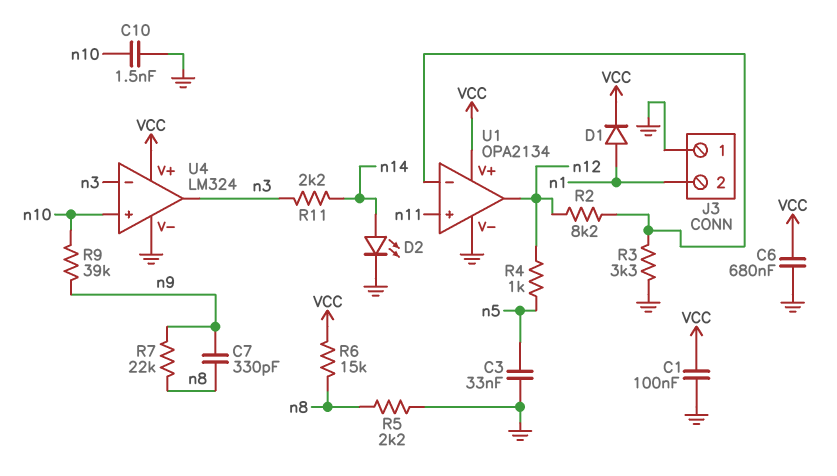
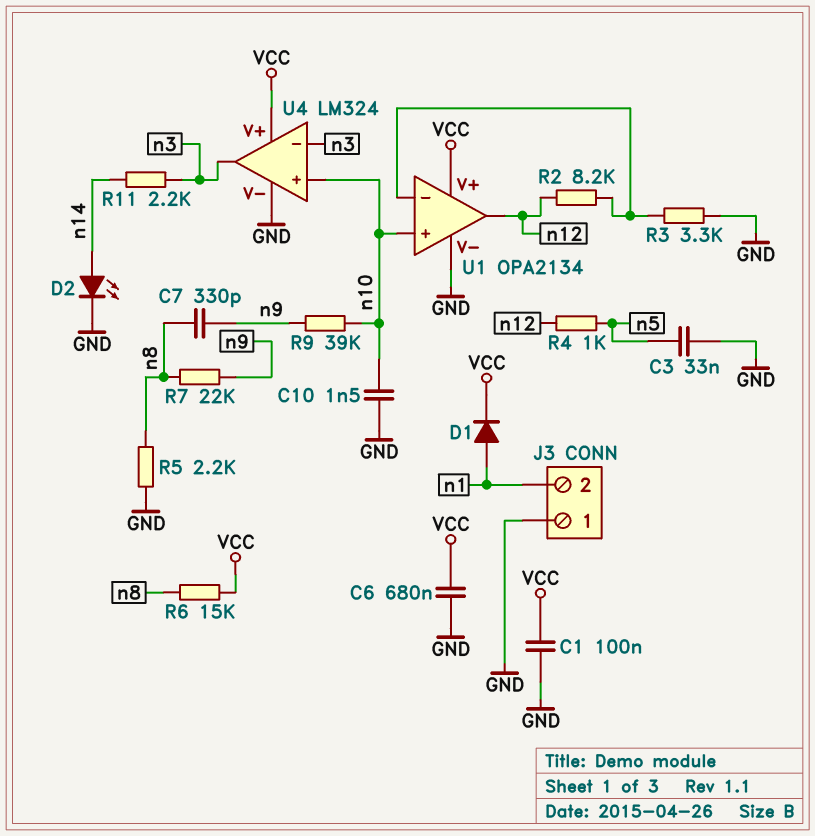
U1 pin in+: n11 -> n10

